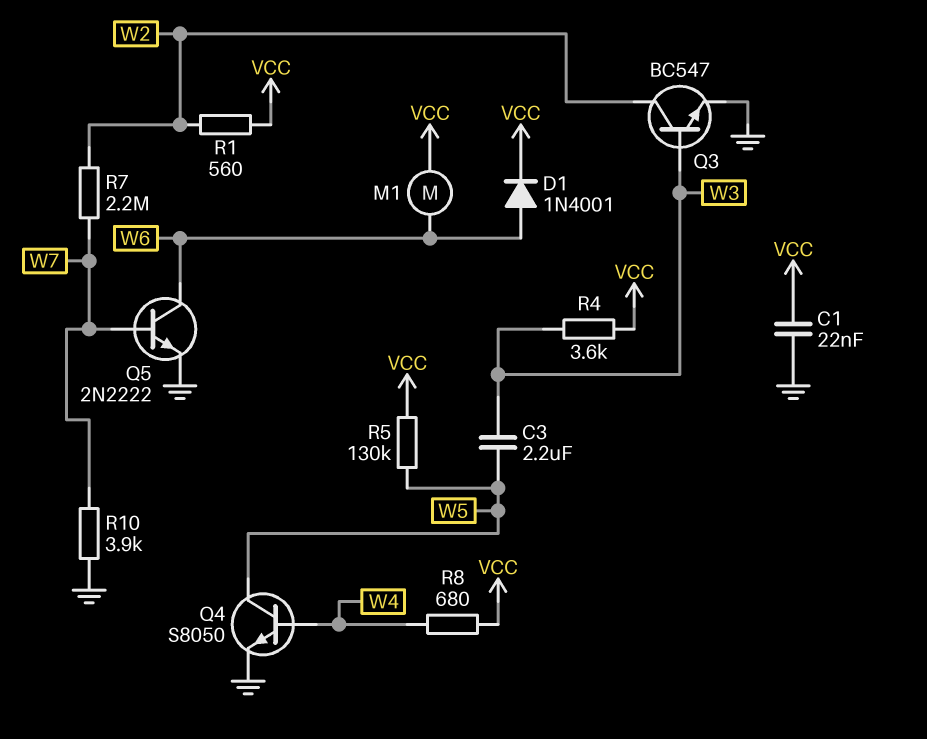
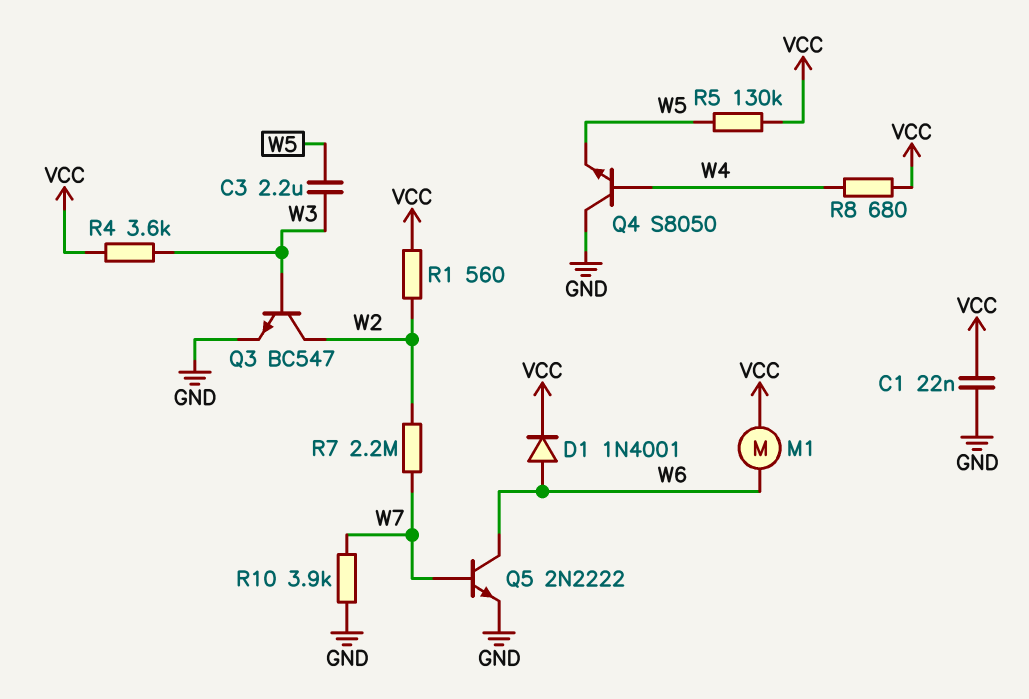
Q4: NPN S8050 (B W4, C W5, E GND) -> NPN S8050 (B W4, C GND, E W5)

